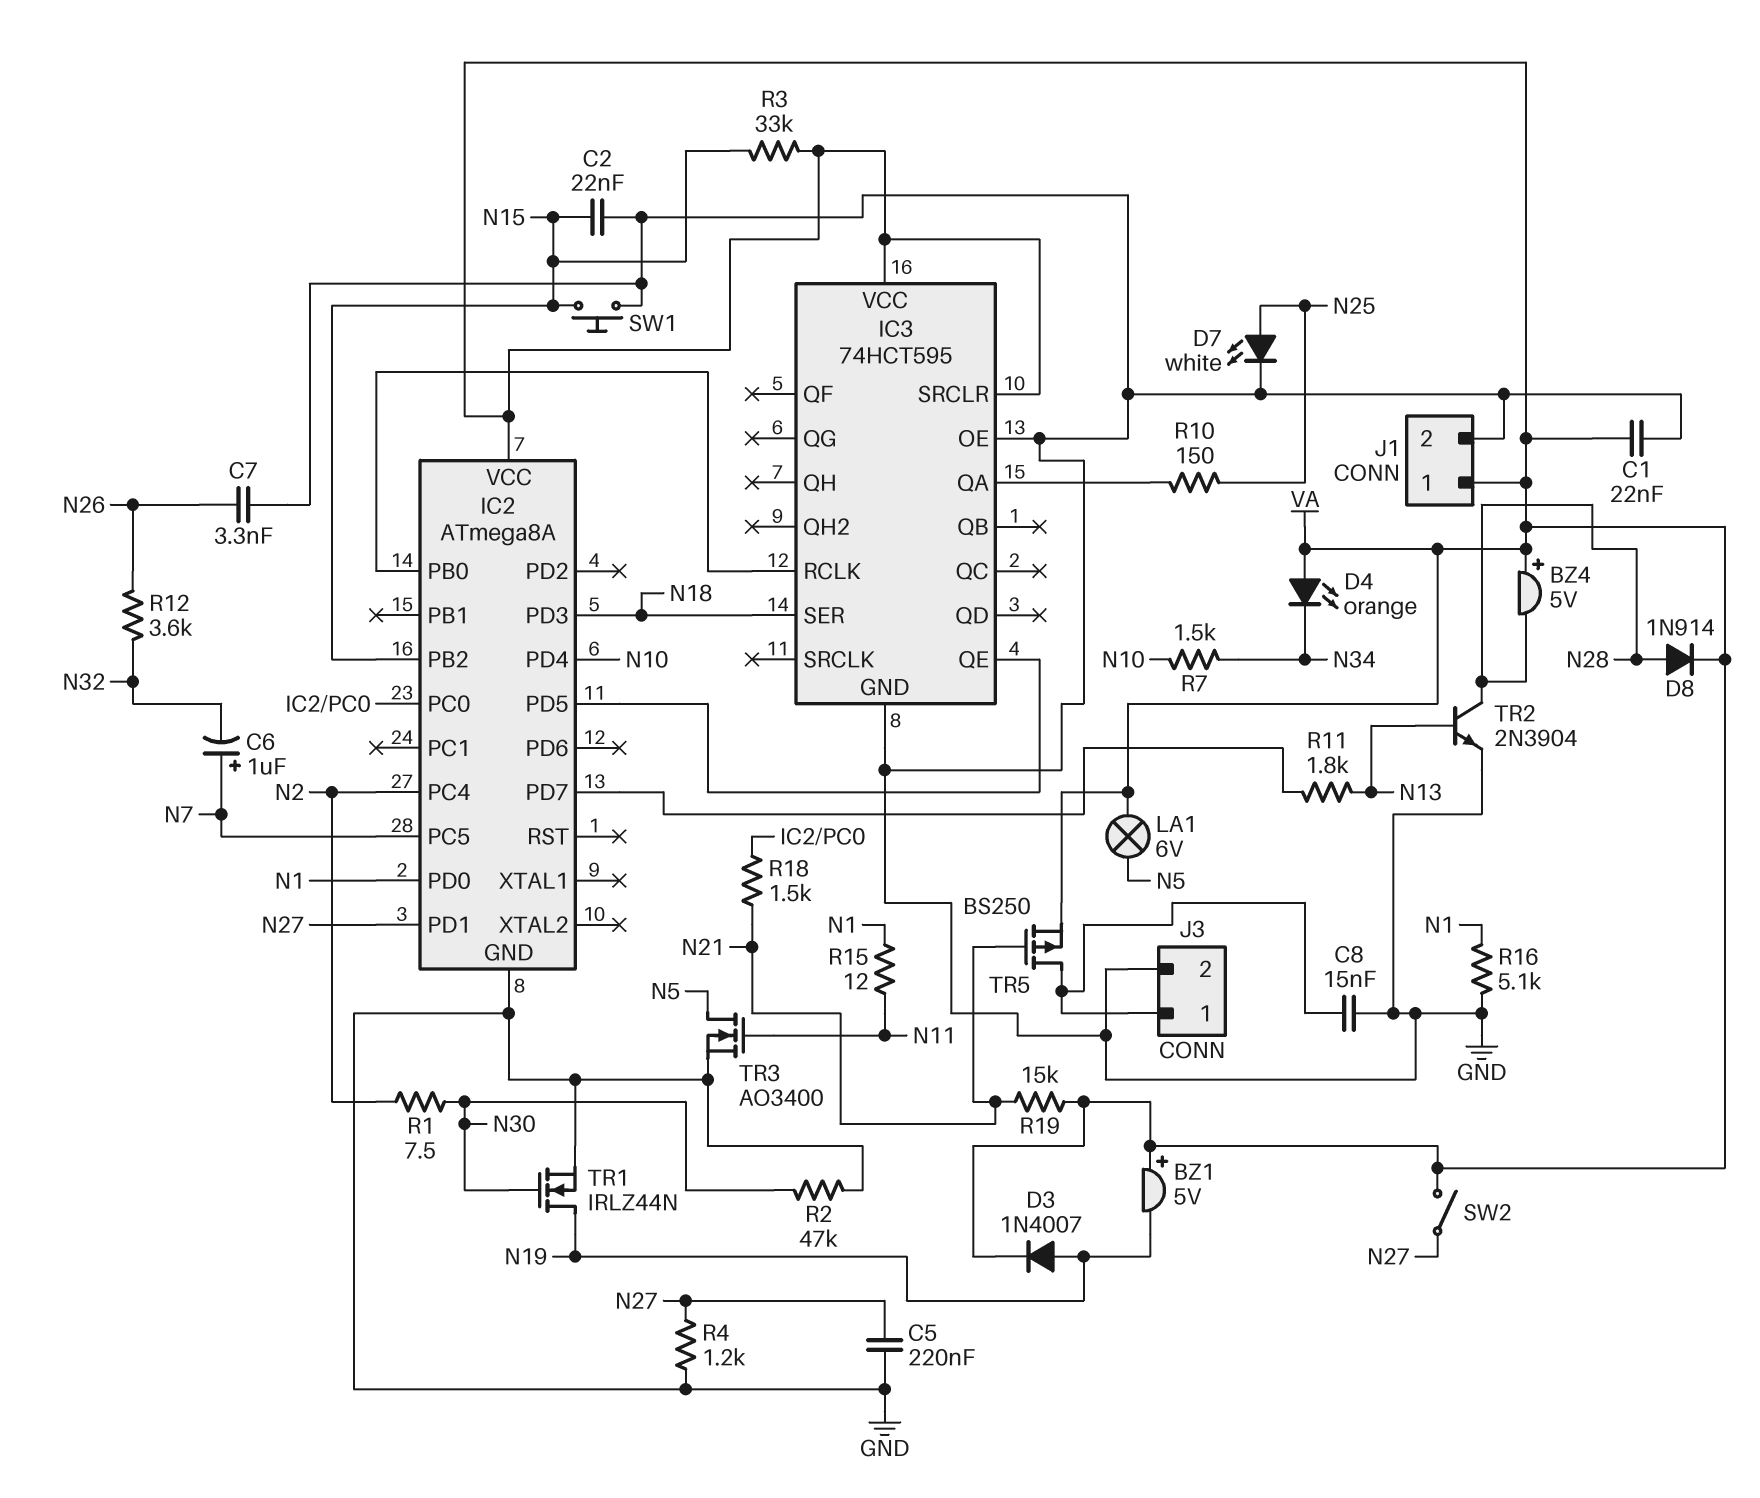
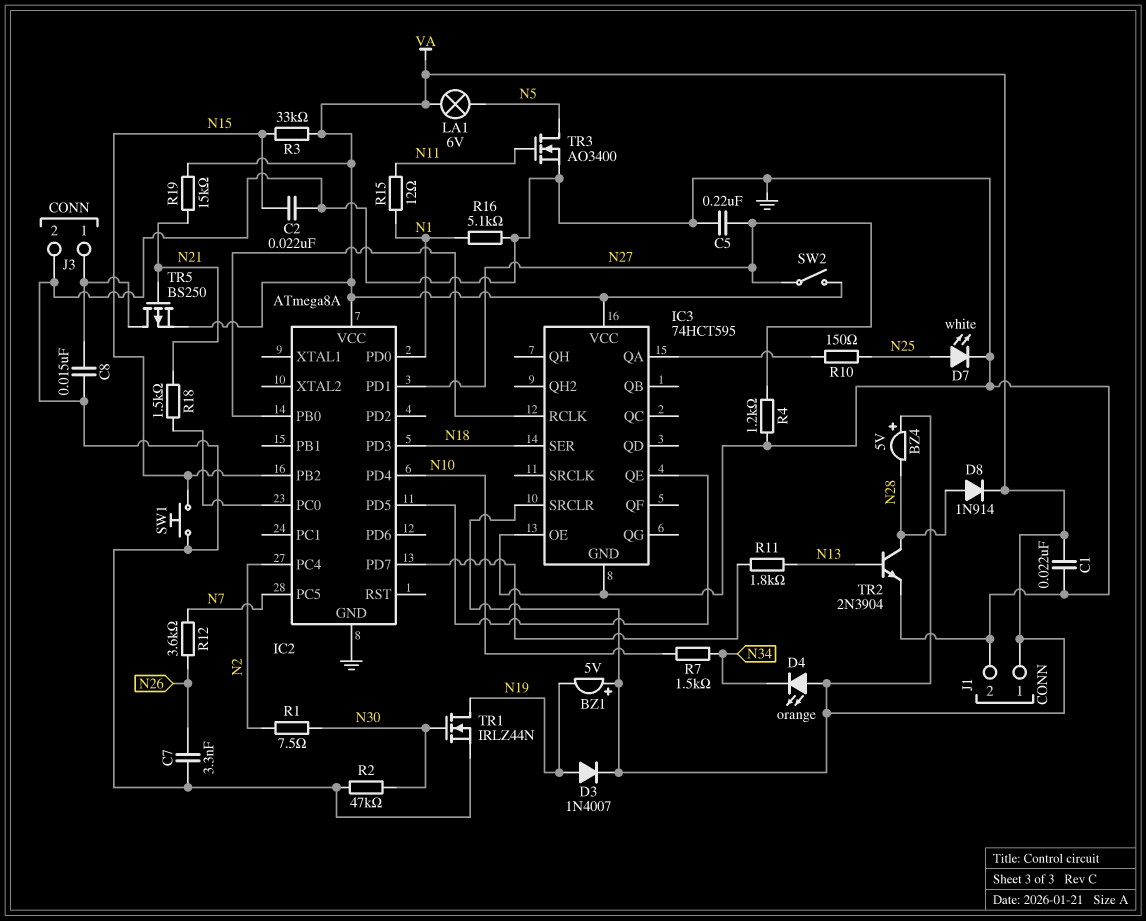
C6: 1uF (plus N7, minus N32) -> none
R12: 3.6k (N26, N32) -> 3.6k (N7, N26)

